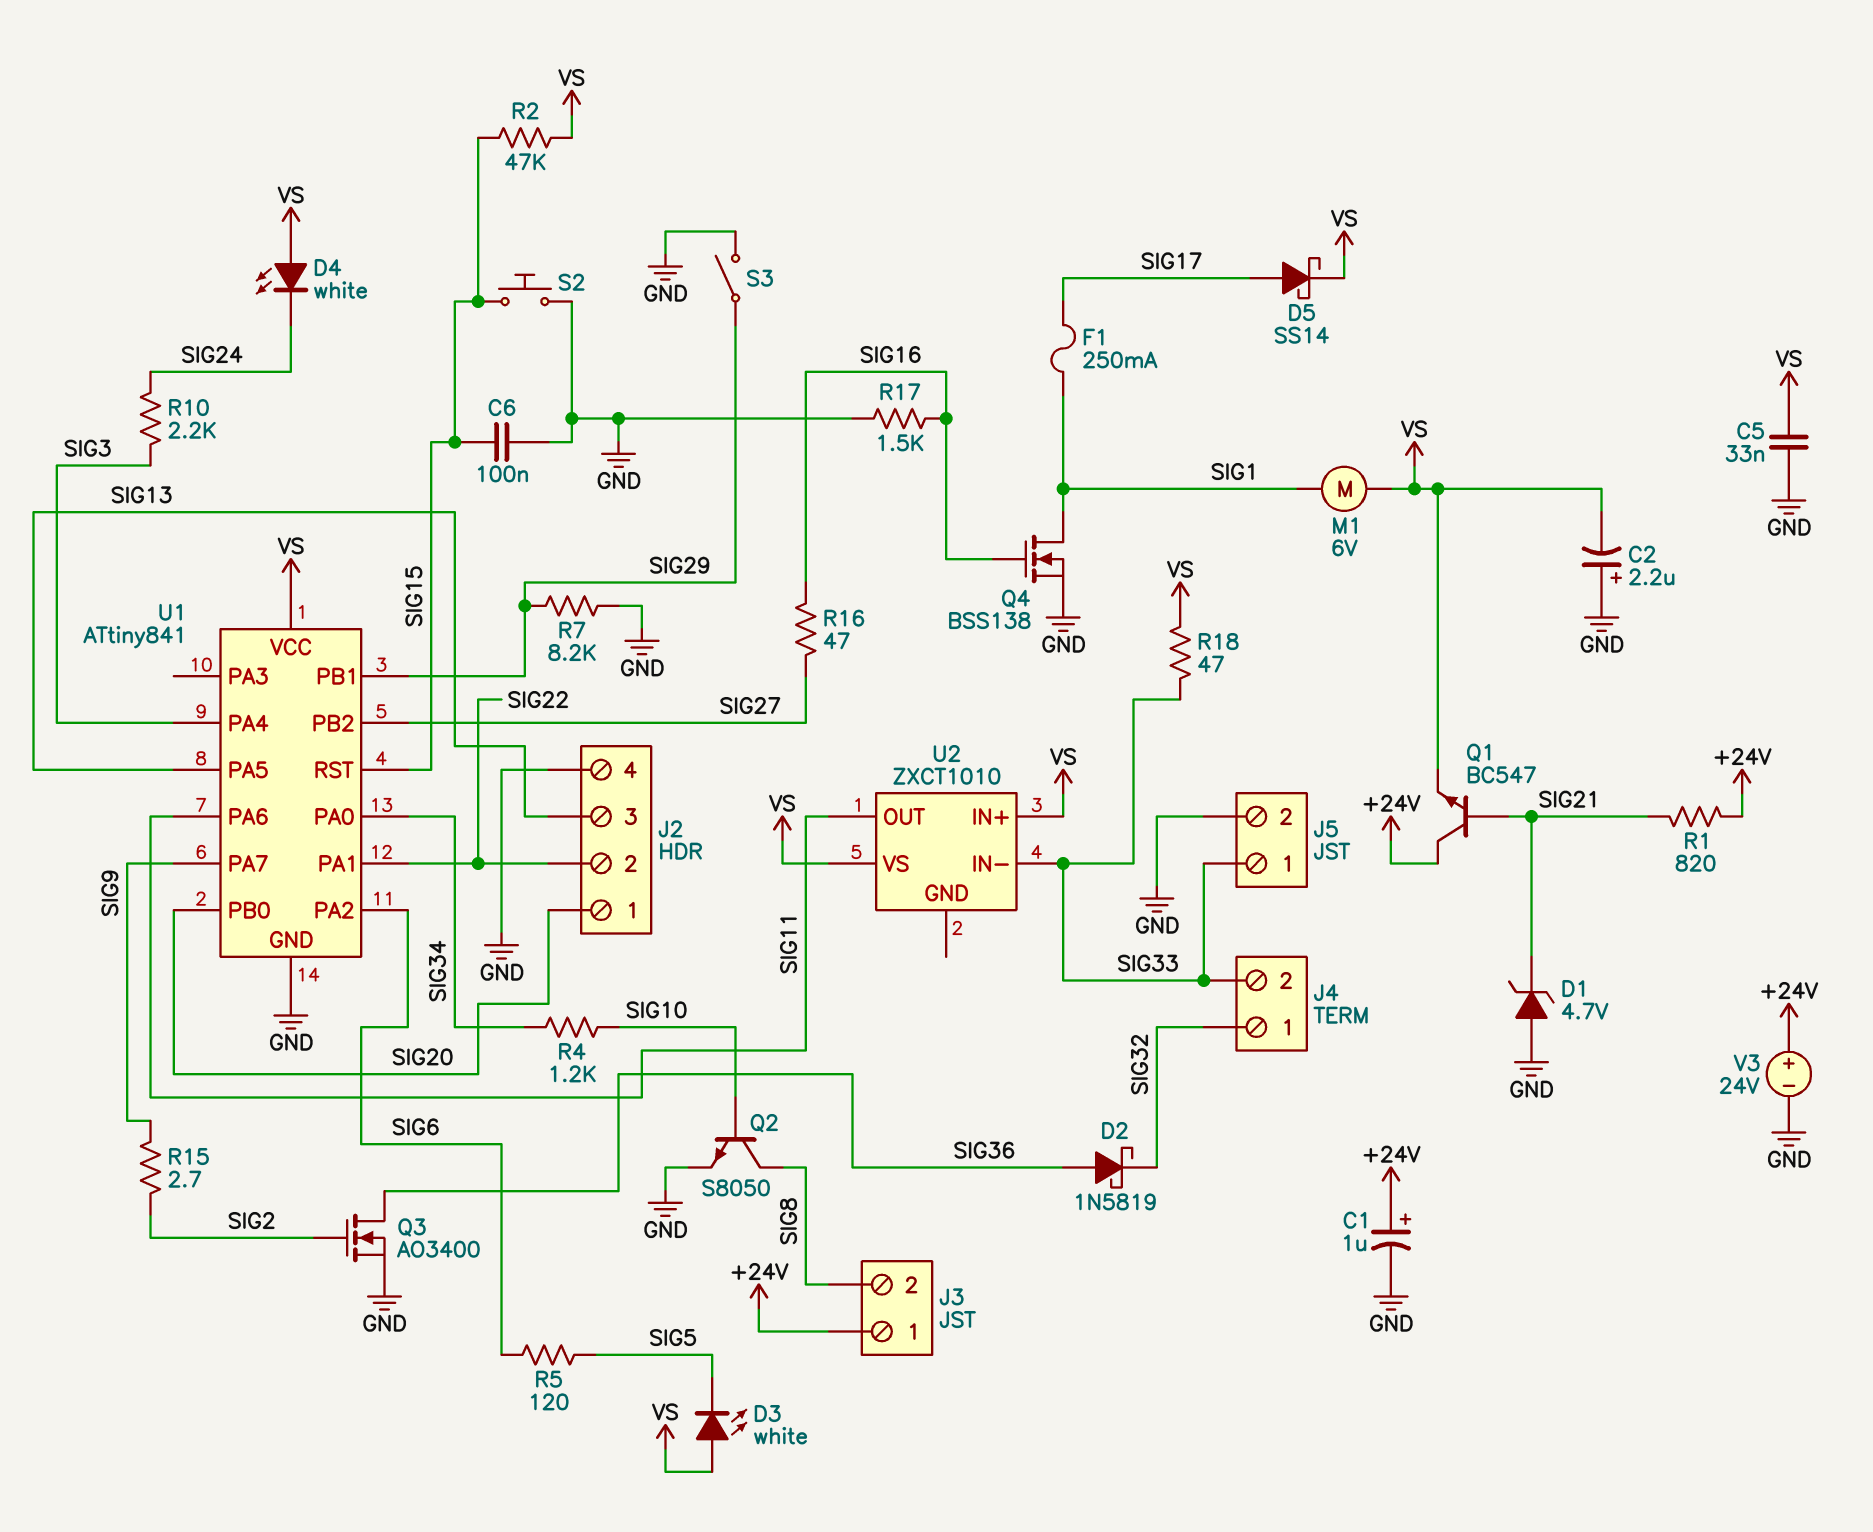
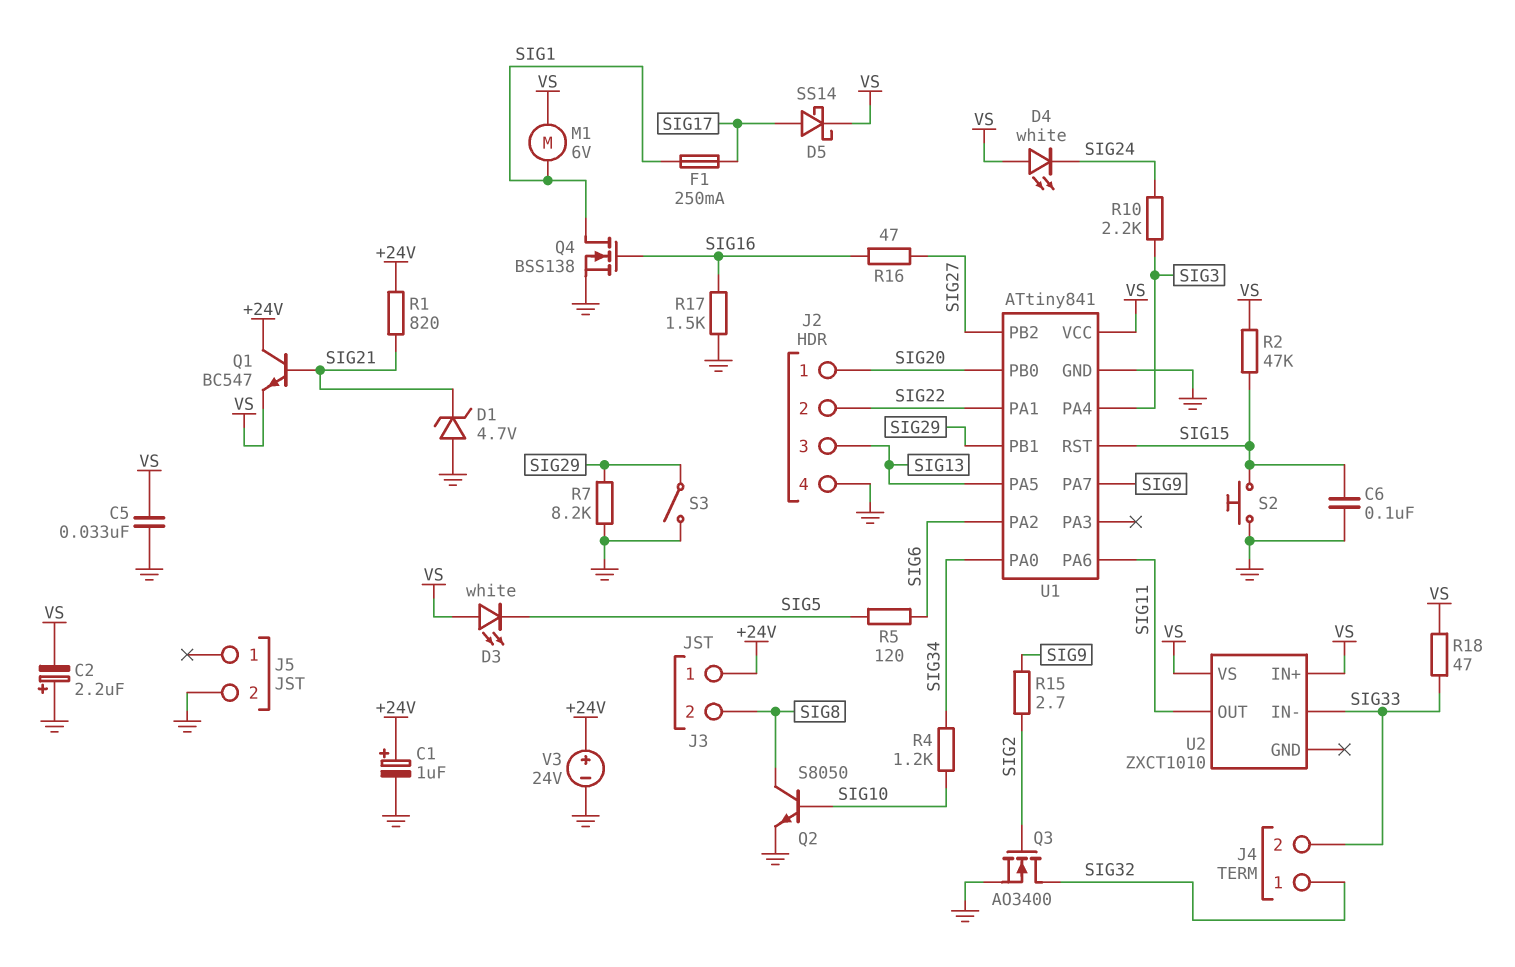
D2: schottky 1N5819 (A SIG36, K SIG32) -> none
J5 pin 1: SIG33 -> none
Q3: NMOS AO3400 (G SIG2, D SIG36, S GND) -> NMOS AO3400 (G SIG2, D SIG32, S GND)

